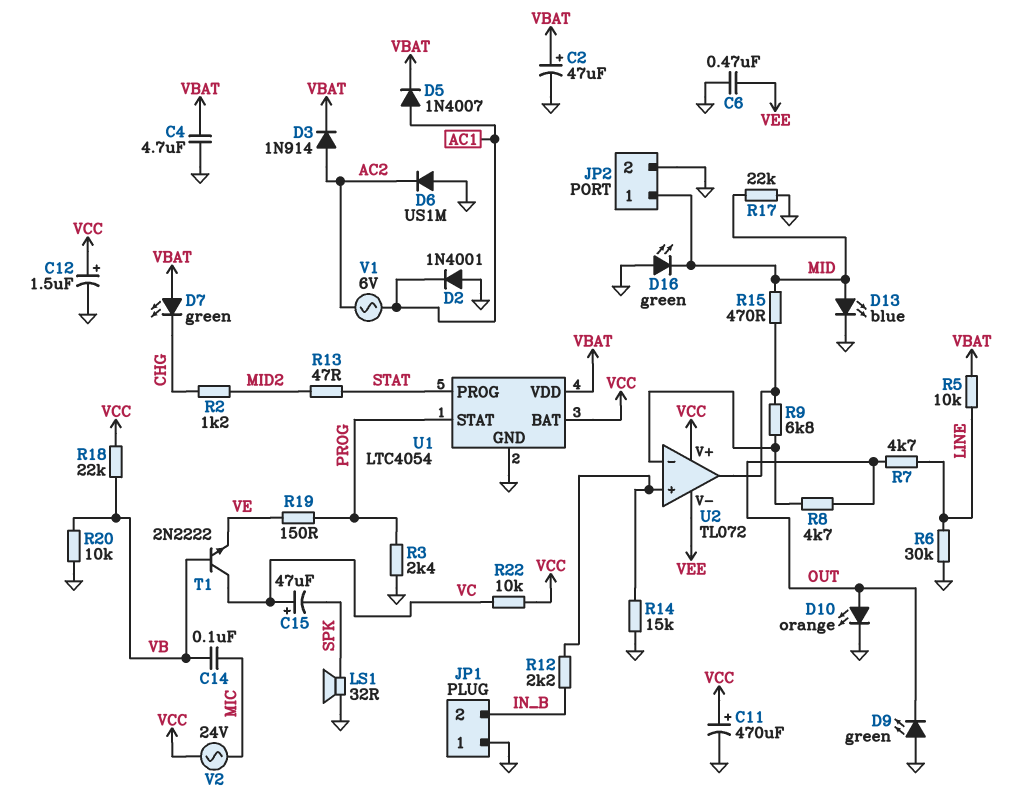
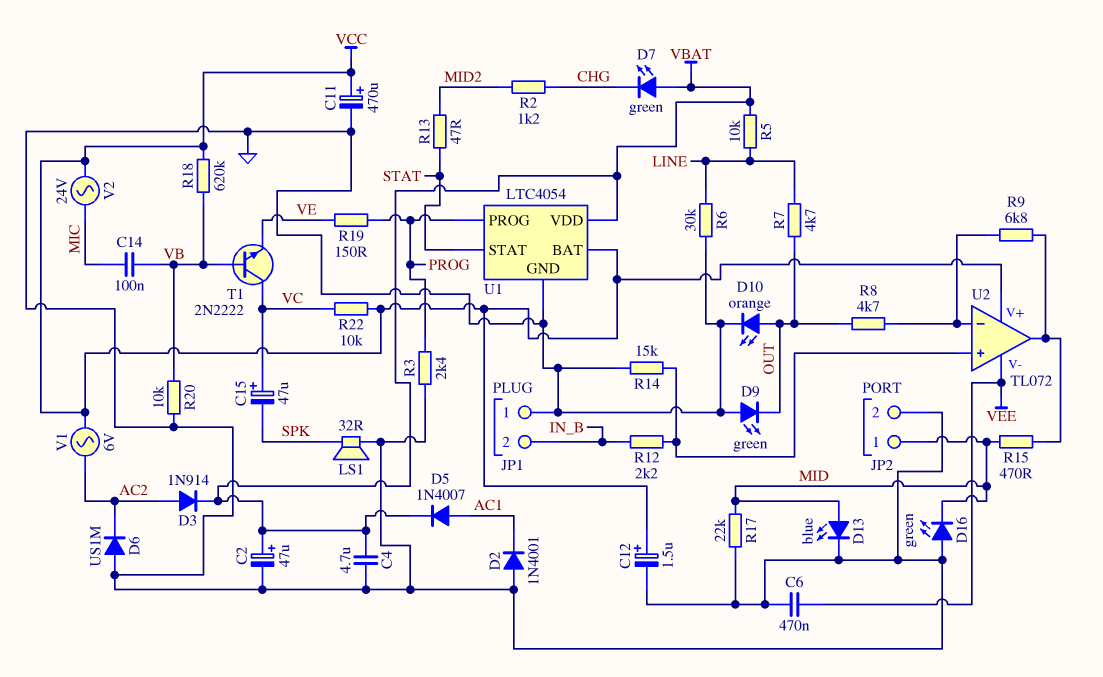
R18: 22k (VB, VCC) -> 620k (VB, VCC)
U1 pin PROG: STAT -> PROG
U1 pin STAT: PROG -> STAT
V1: AC 6V (AC1, AC2) -> AC 6V (AC2, VCC)

